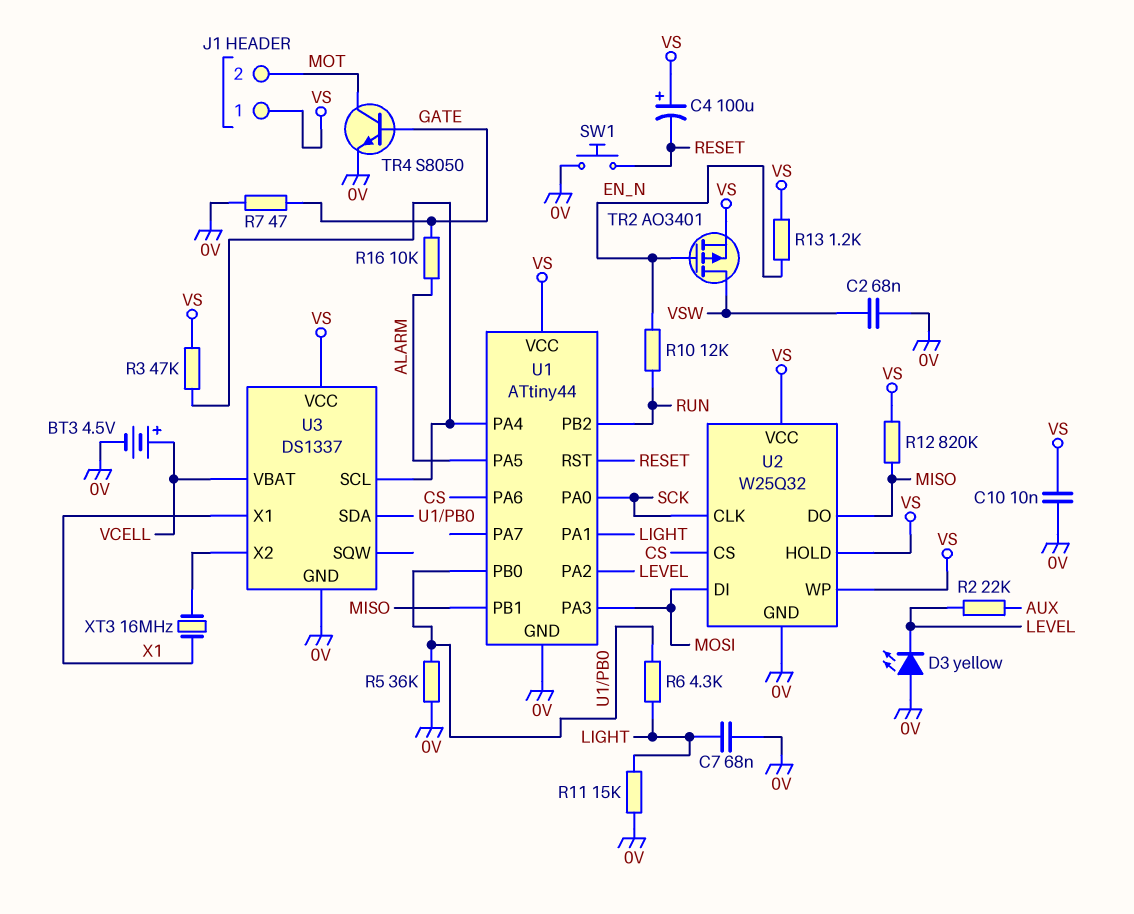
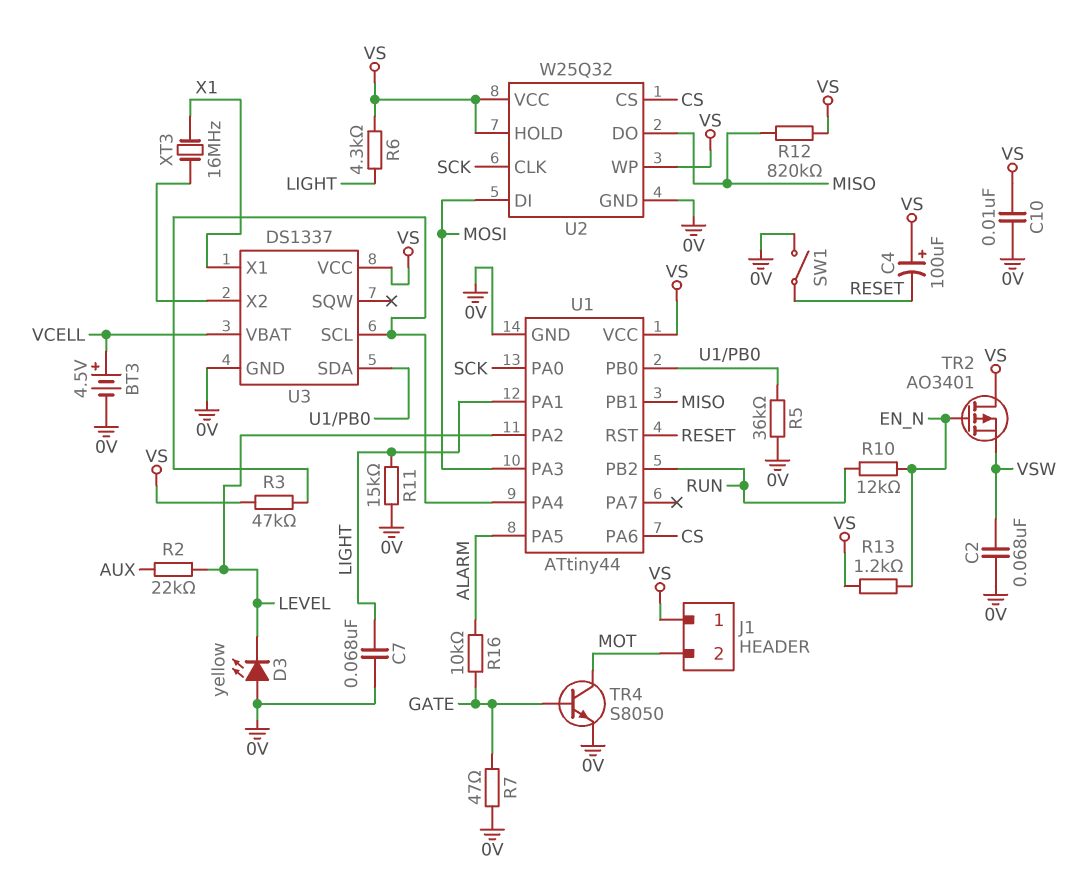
R6: 4.3k (LIGHT, U1/PB0) -> 4.3k (LIGHT, VS)
SW1: button (0V, RESET) -> switch (0V, RESET)
TR2: PMOS AO3401 (G EN_N, D VSW, S VS) -> PMOS AO3401 (G EN_N, D VS, S VSW)

